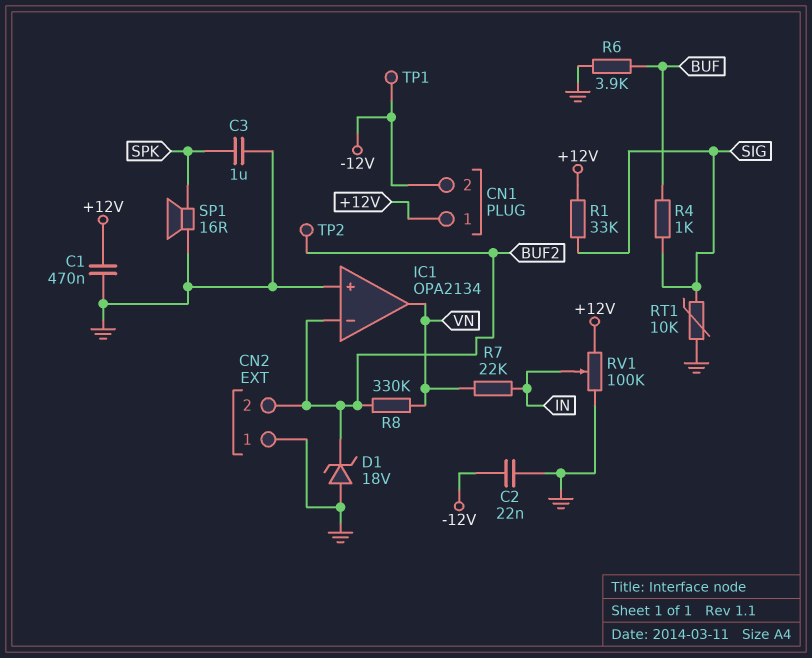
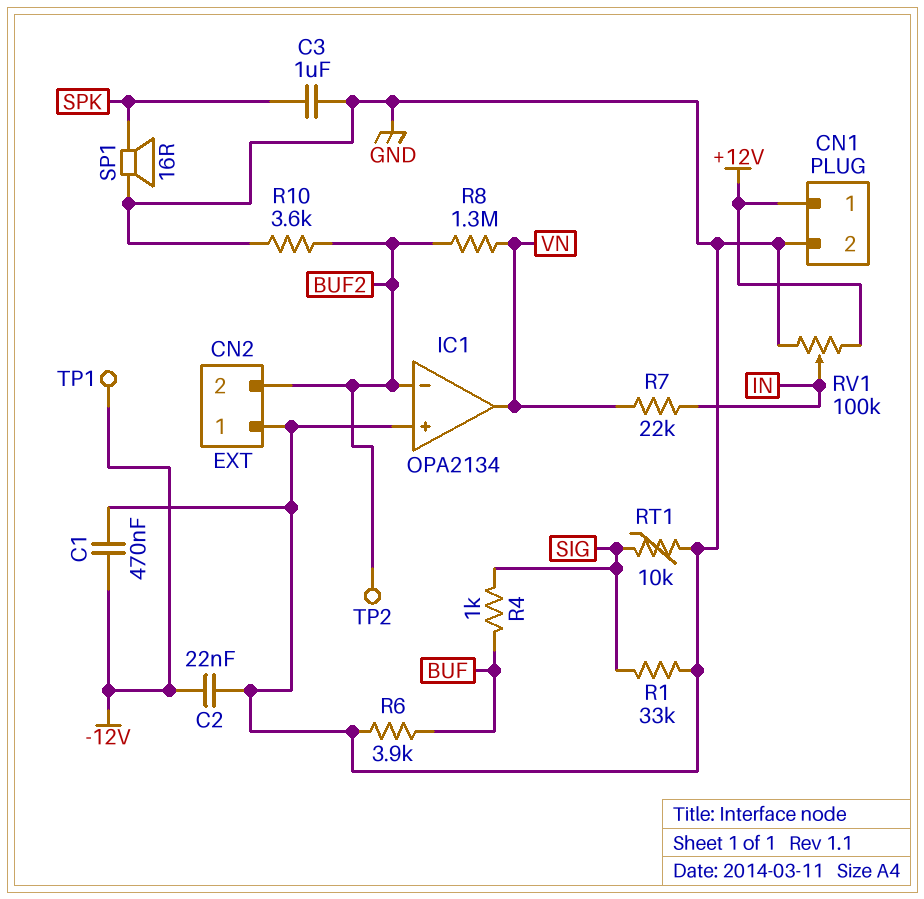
C1: 470nF (+12V, GND) -> 470nF (-12V, GND)
CN1 pin 2: -12V -> GND
D1: zener 18V (A GND, K BUF2) -> none
R1: 33k (+12V, SIG) -> 33k (GND, SIG)
R8: 330k (BUF2, VN) -> 1.3M (BUF2, VN)
R10: none -> 3.6k (BUF2, GND)

